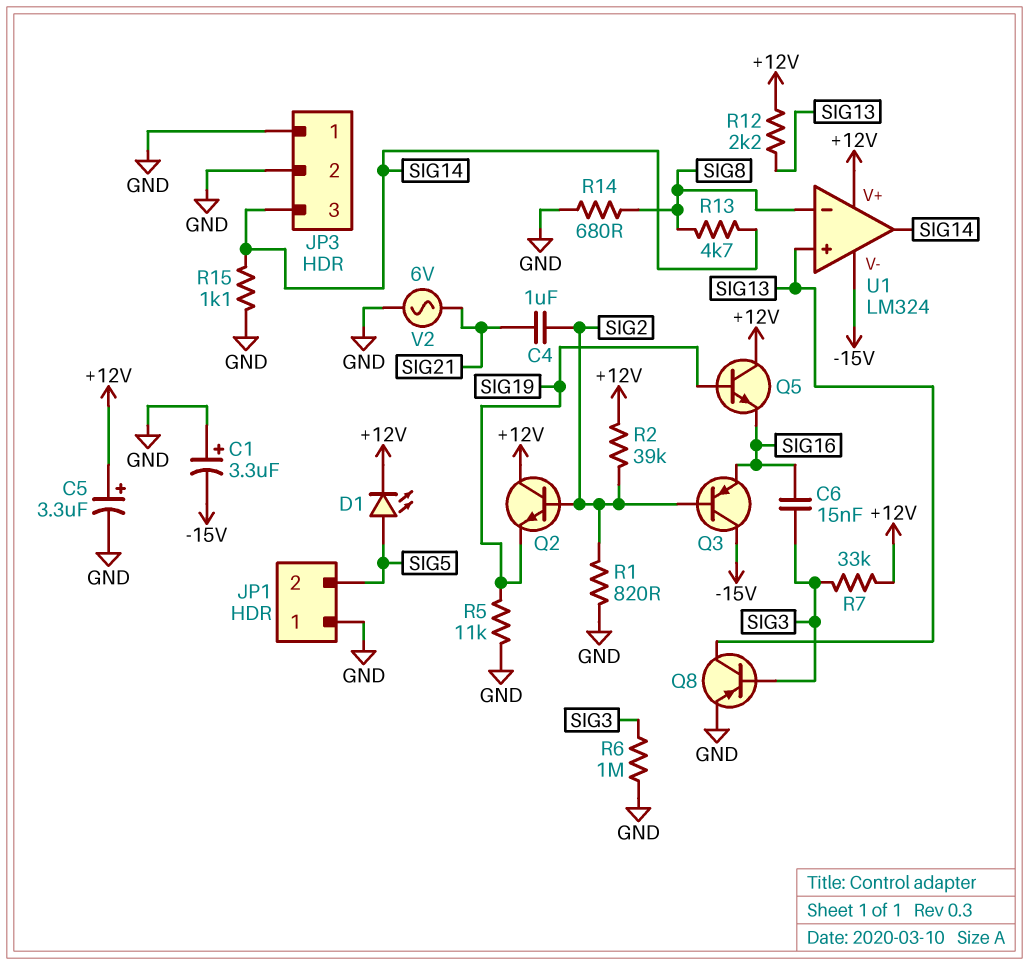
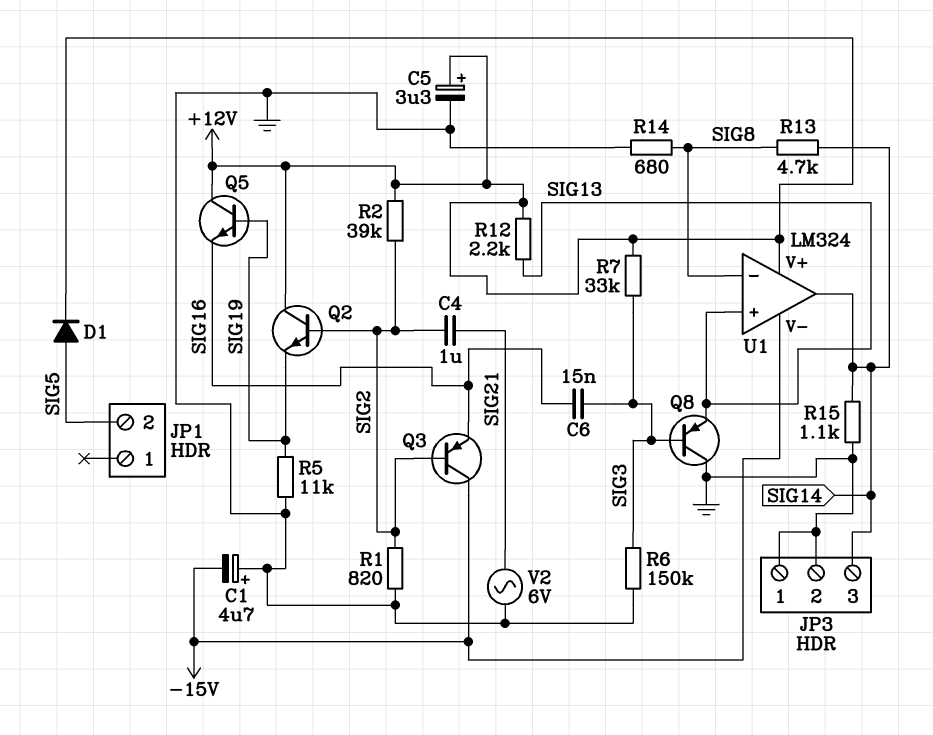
C1: 3.3uF (plus GND, minus -15V) -> 4.7uF (plus GND, minus -15V)
D1: LED (A SIG5, K +12V) -> diode (A SIG5, K +12V)
JP1 pin 1: GND -> none
Q8: PNP (B SIG3, C SIG13, E GND) -> PNP (B SIG3, C GND, E SIG13)
R6: 1M (GND, SIG3) -> 150k (GND, SIG3)

